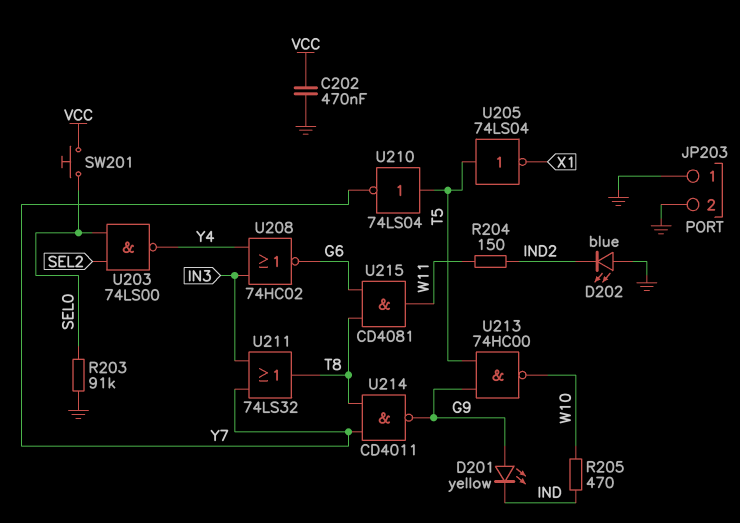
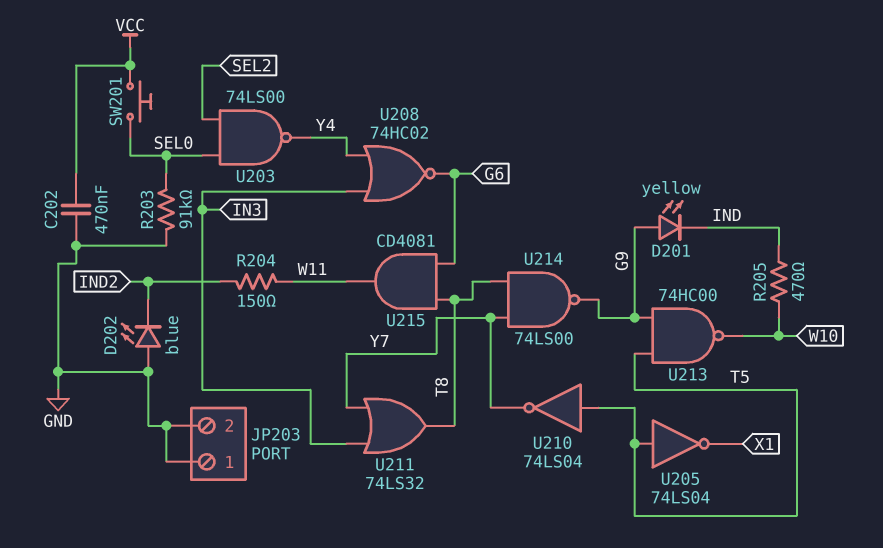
U214: NAND CD4011 (in T8, in Y7, out G9) -> NAND 74LS00 (in T8, in Y7, out G9)

